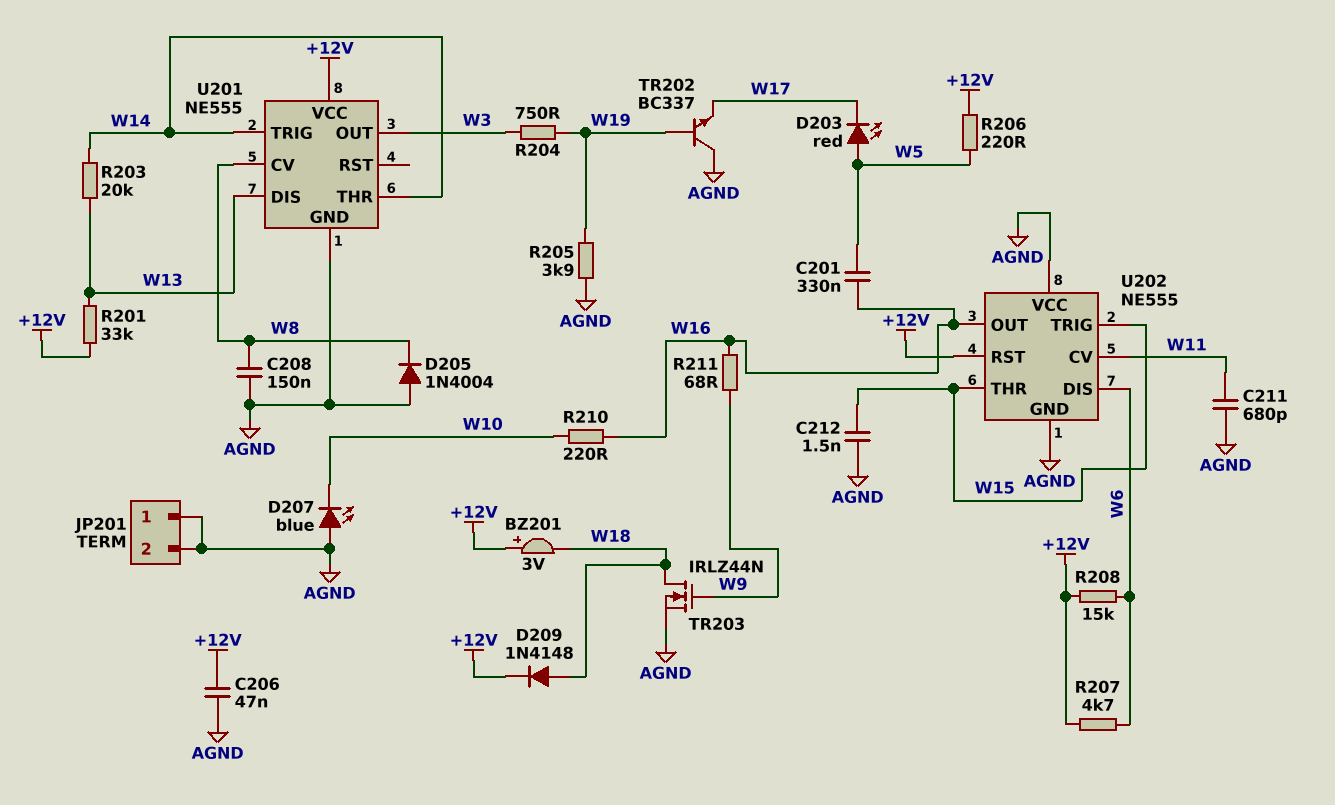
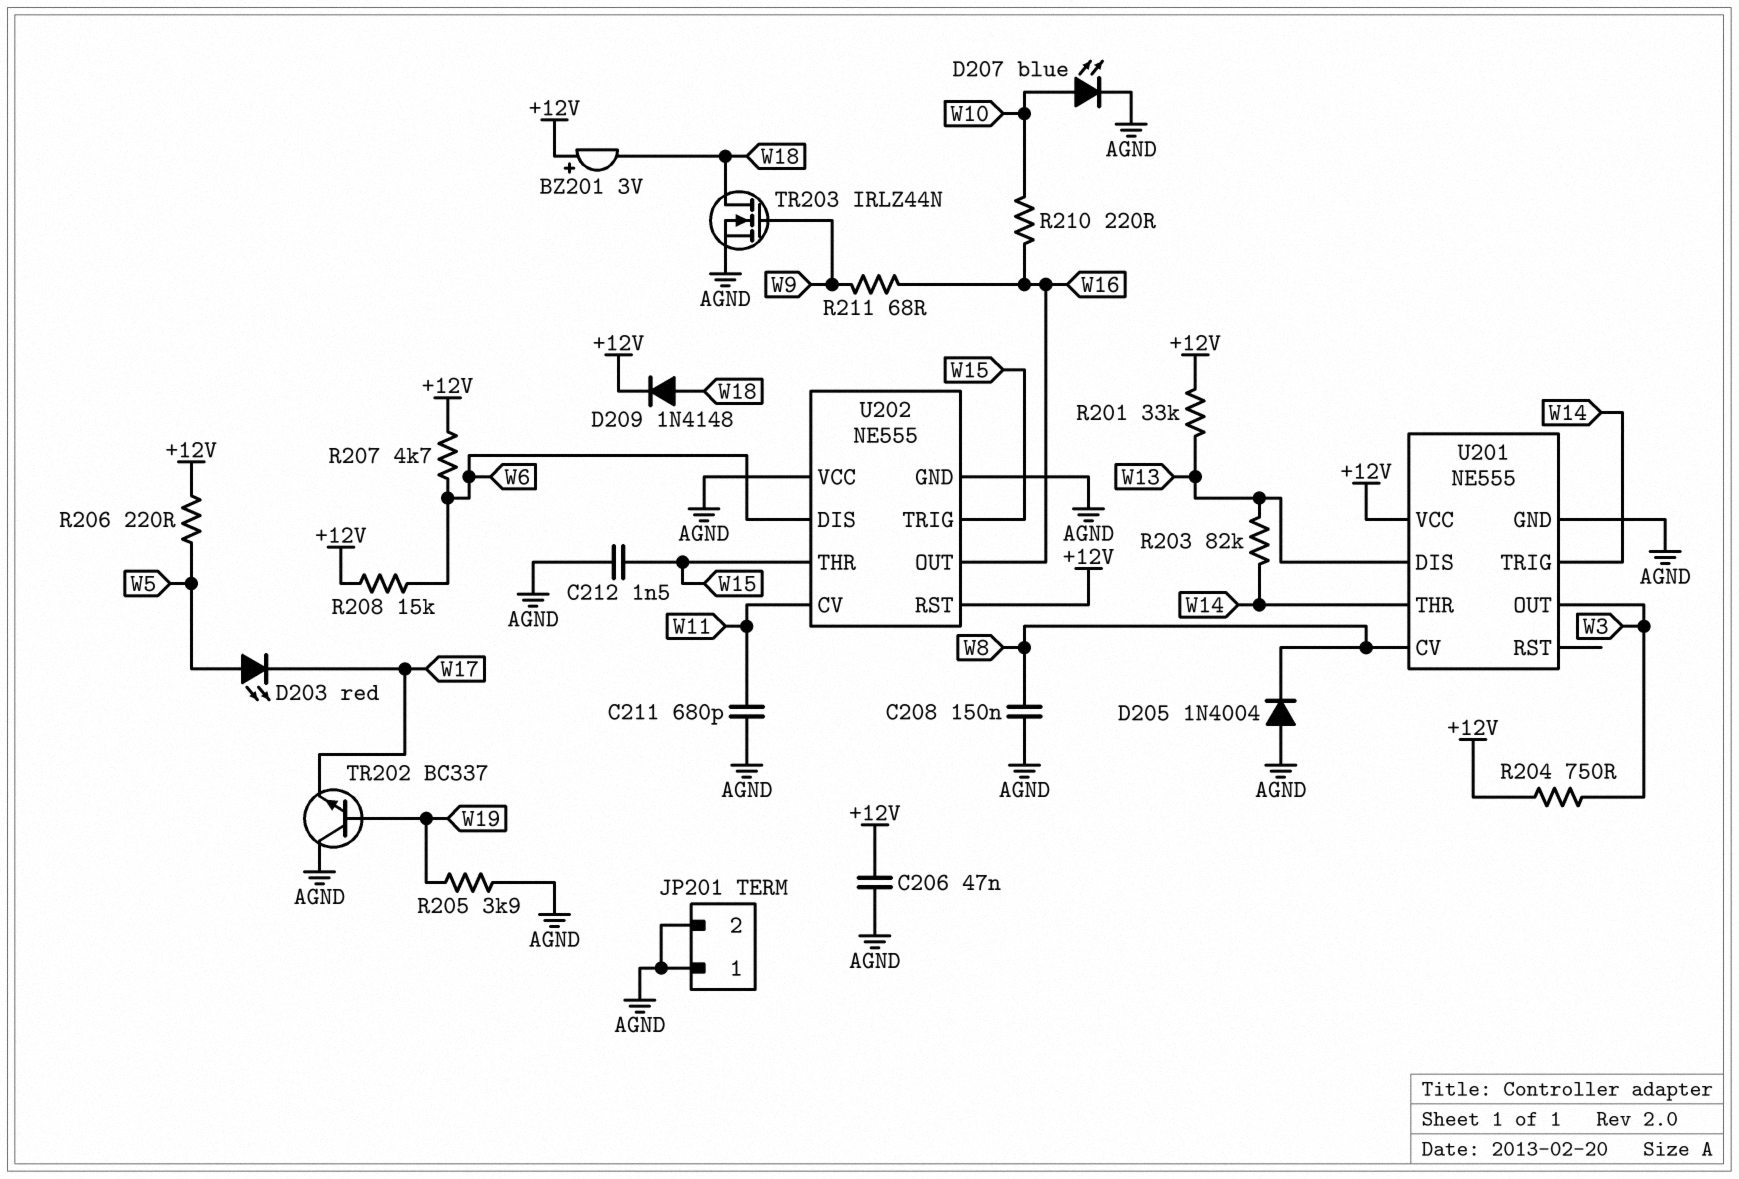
C201: 330nF (W5, W16) -> none
D207: LED blue (A AGND, K W10) -> LED blue (A W10, K AGND)
R203: 20k (W13, W14) -> 82k (W13, W14)
R204: 750 (W3, W19) -> 750 (+12V, W3)

